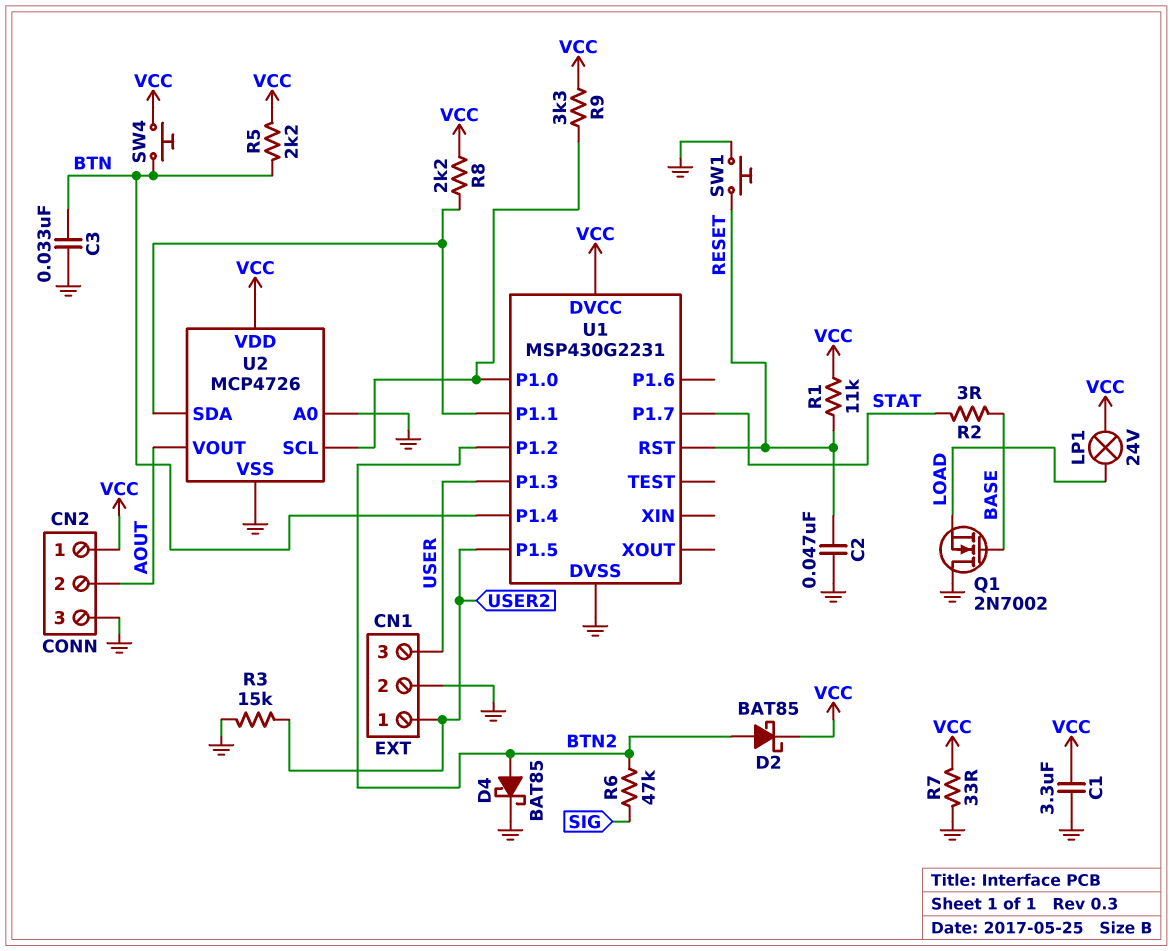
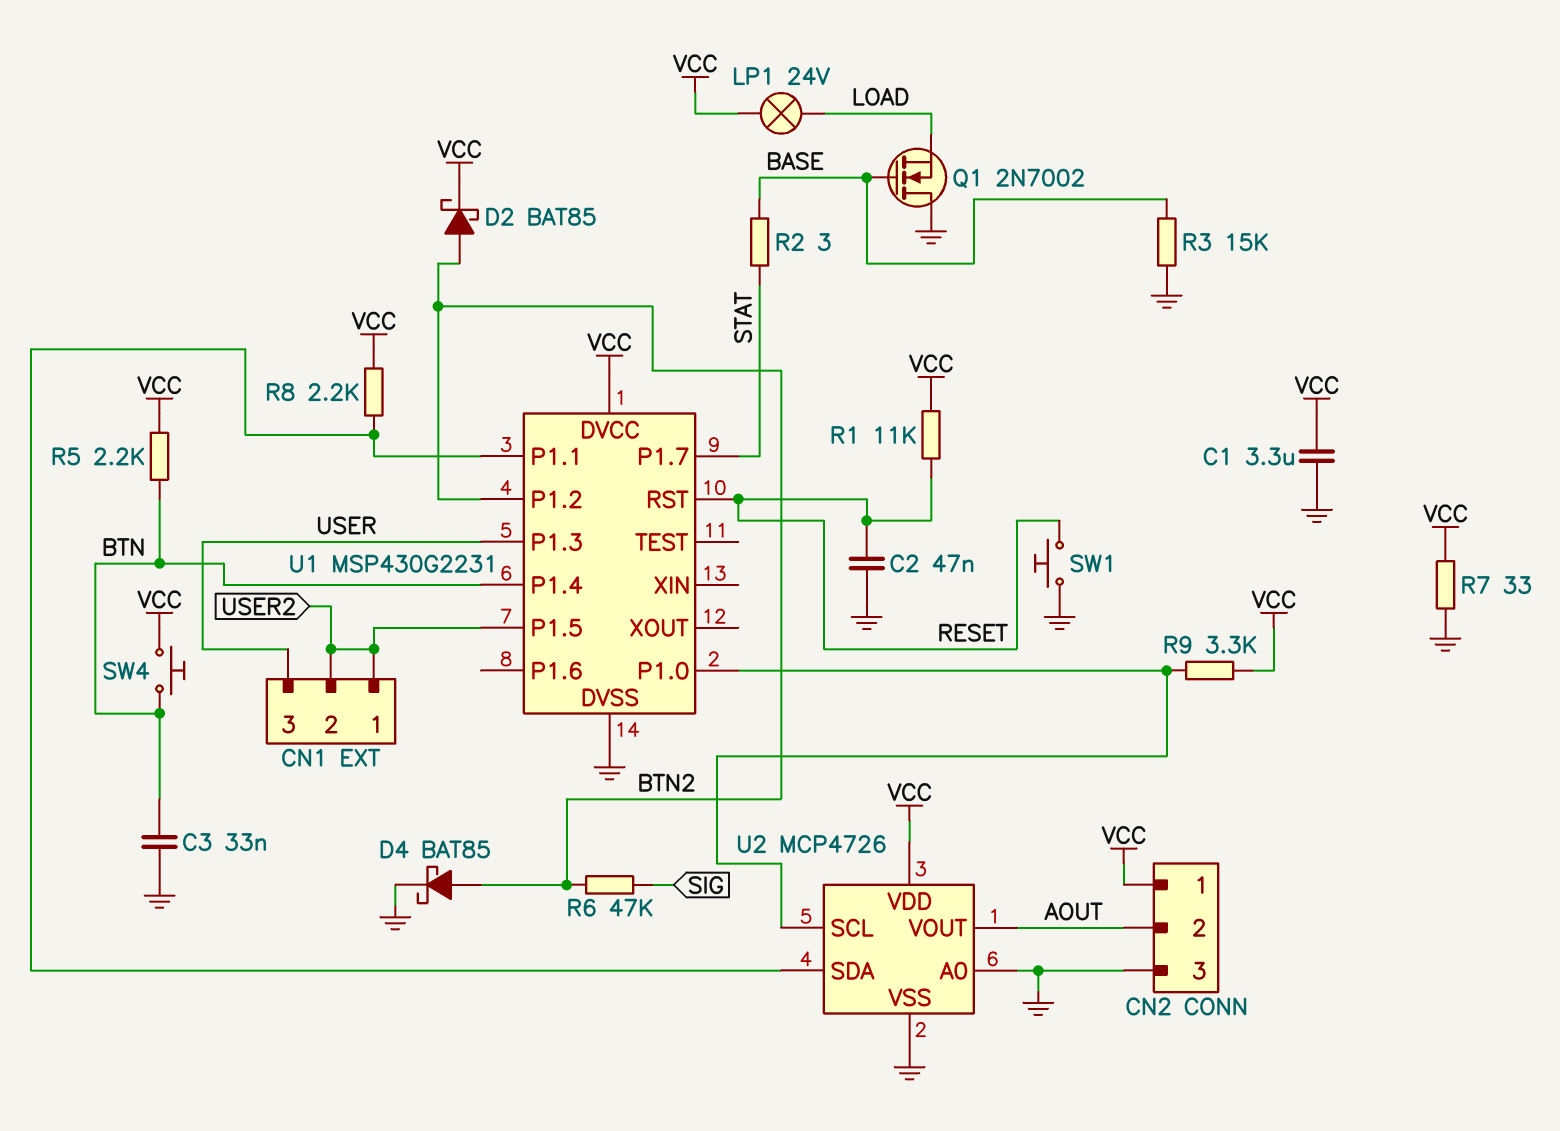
CN1 pin 2: GND -> USER2
R3: 15k (GND, USER2) -> 15k (BASE, GND)

